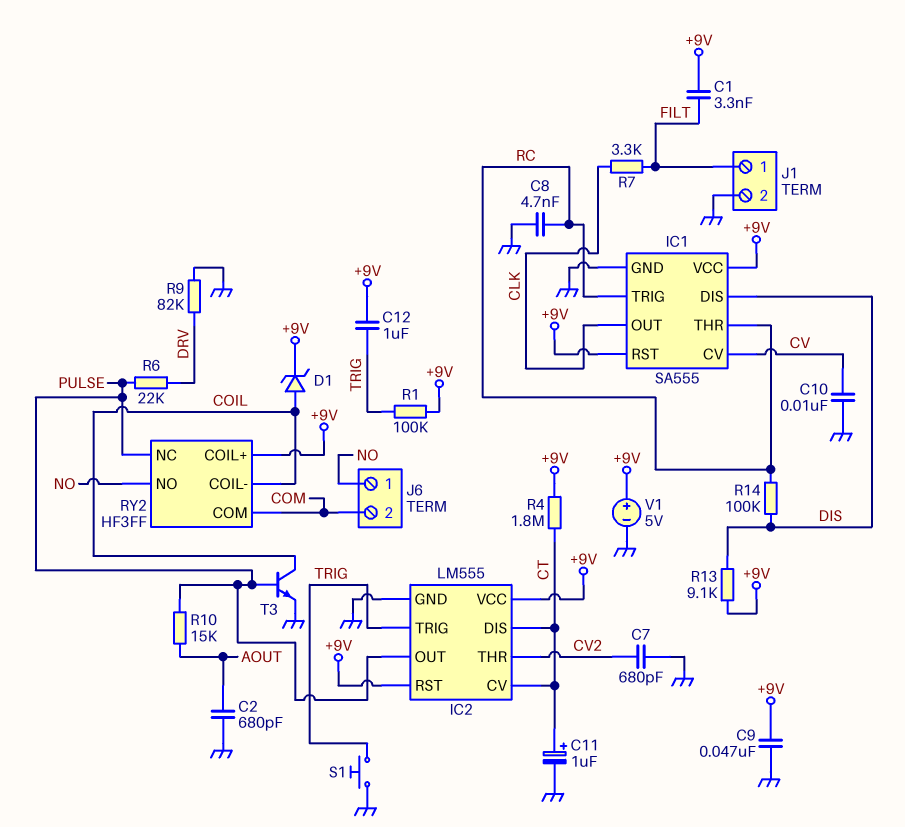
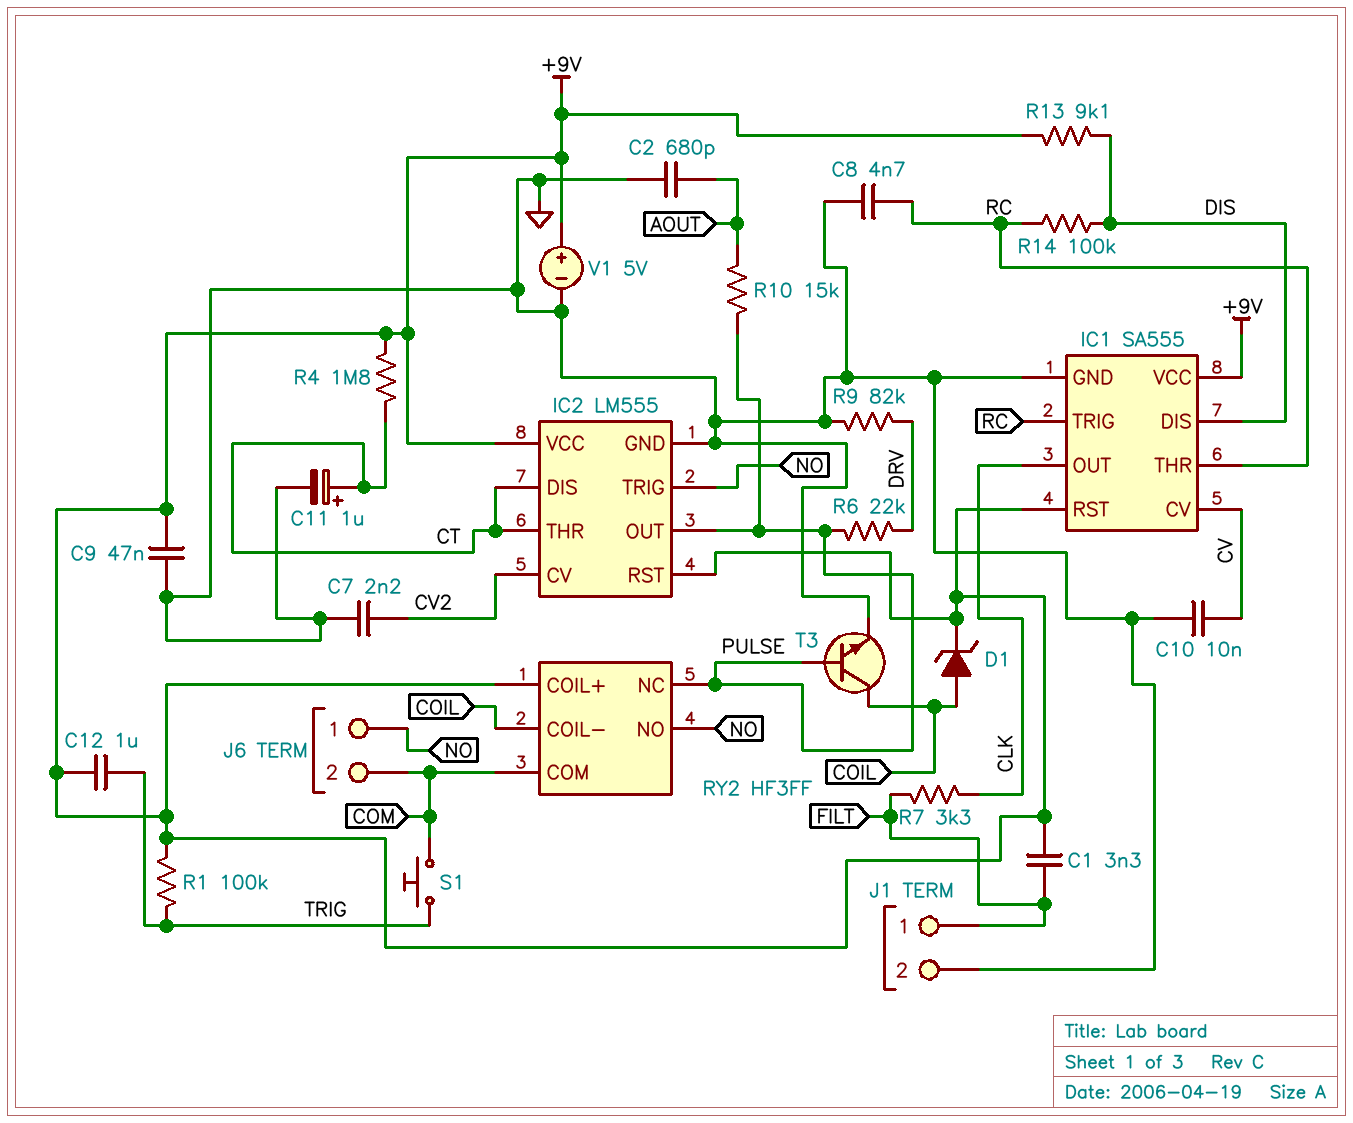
C7: 680pF (CV2, GND) -> 2.2nF (CV2, GND)
IC2 pin CV: CT -> CV2
IC2 pin THR: CV2 -> CT
IC2 pin TRIG: TRIG -> NO
S1: button (GND, TRIG) -> button (COM, TRIG)

